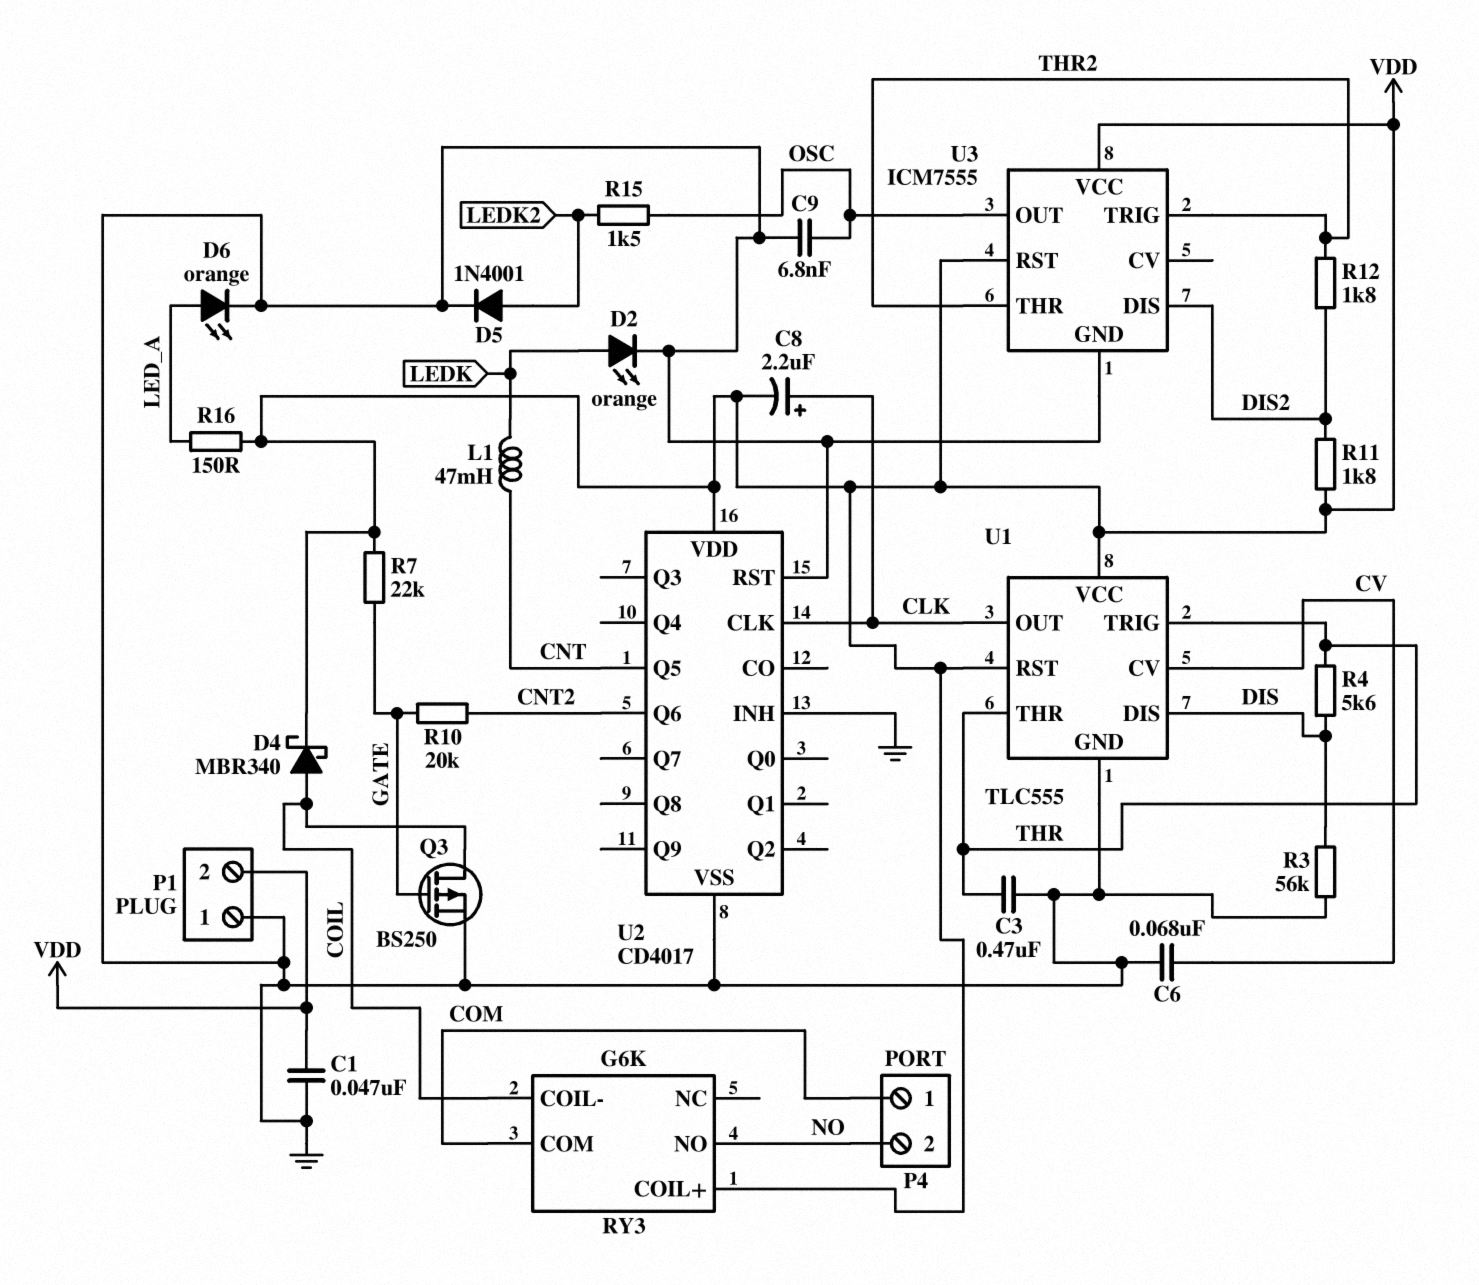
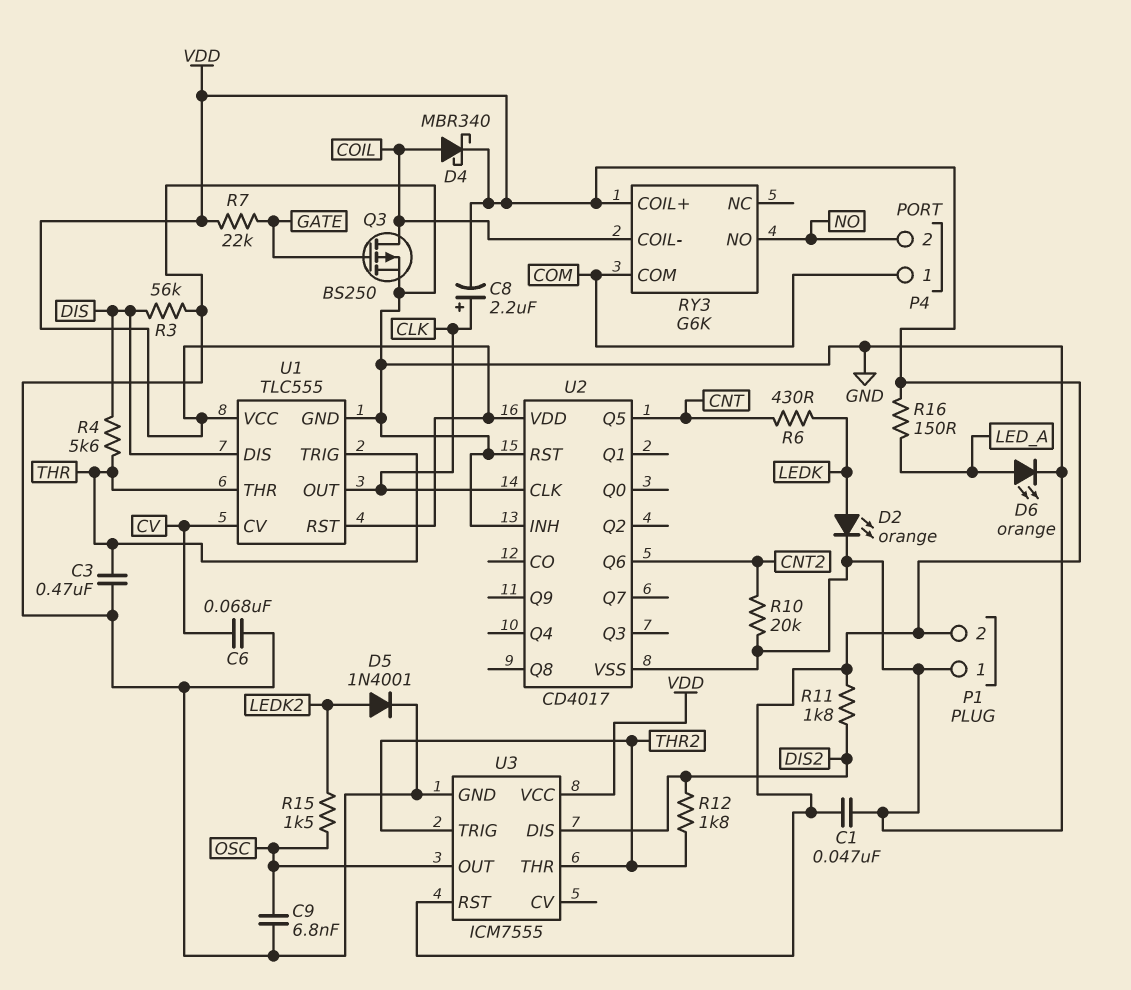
L1: 47mH (CNT, LEDK) -> none
R6: none -> 430 (CNT, LEDK)
R10: 20k (CNT2, GATE) -> 20k (CNT2, GND)

